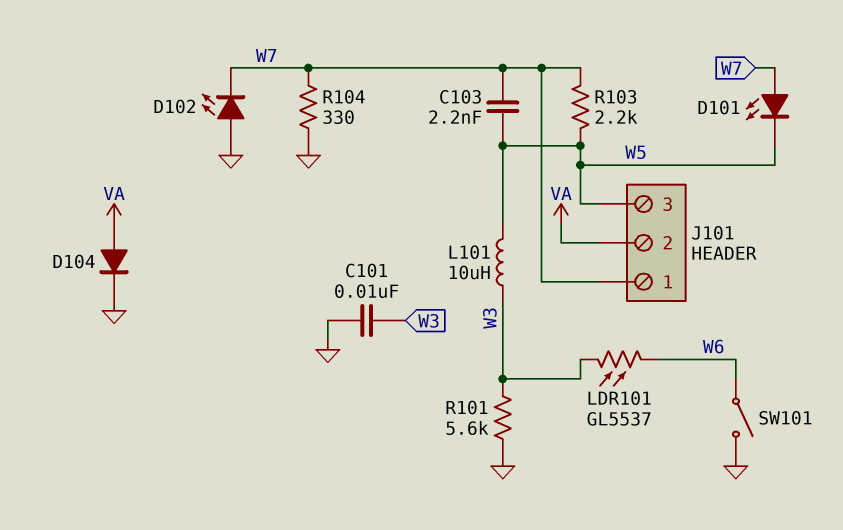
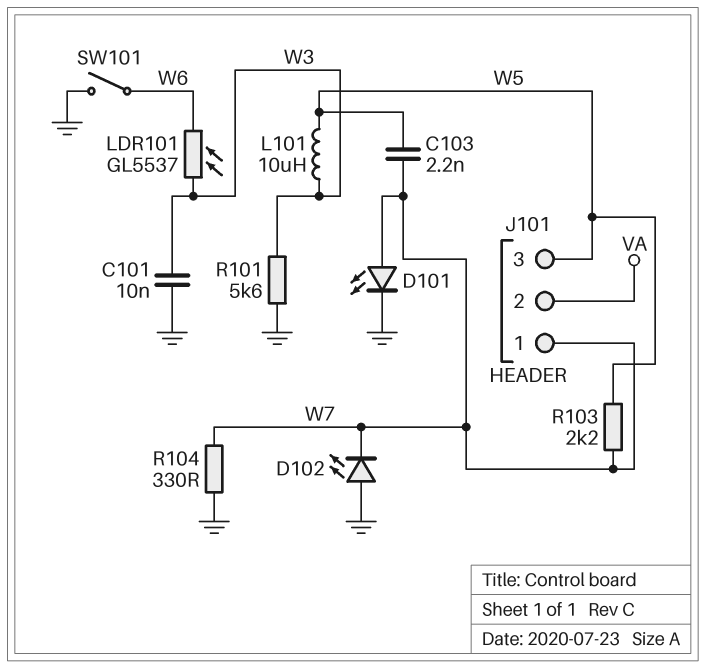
D101: LED (A W7, K W5) -> LED (A W7, K GND)
D104: diode (A VA, K GND) -> none

